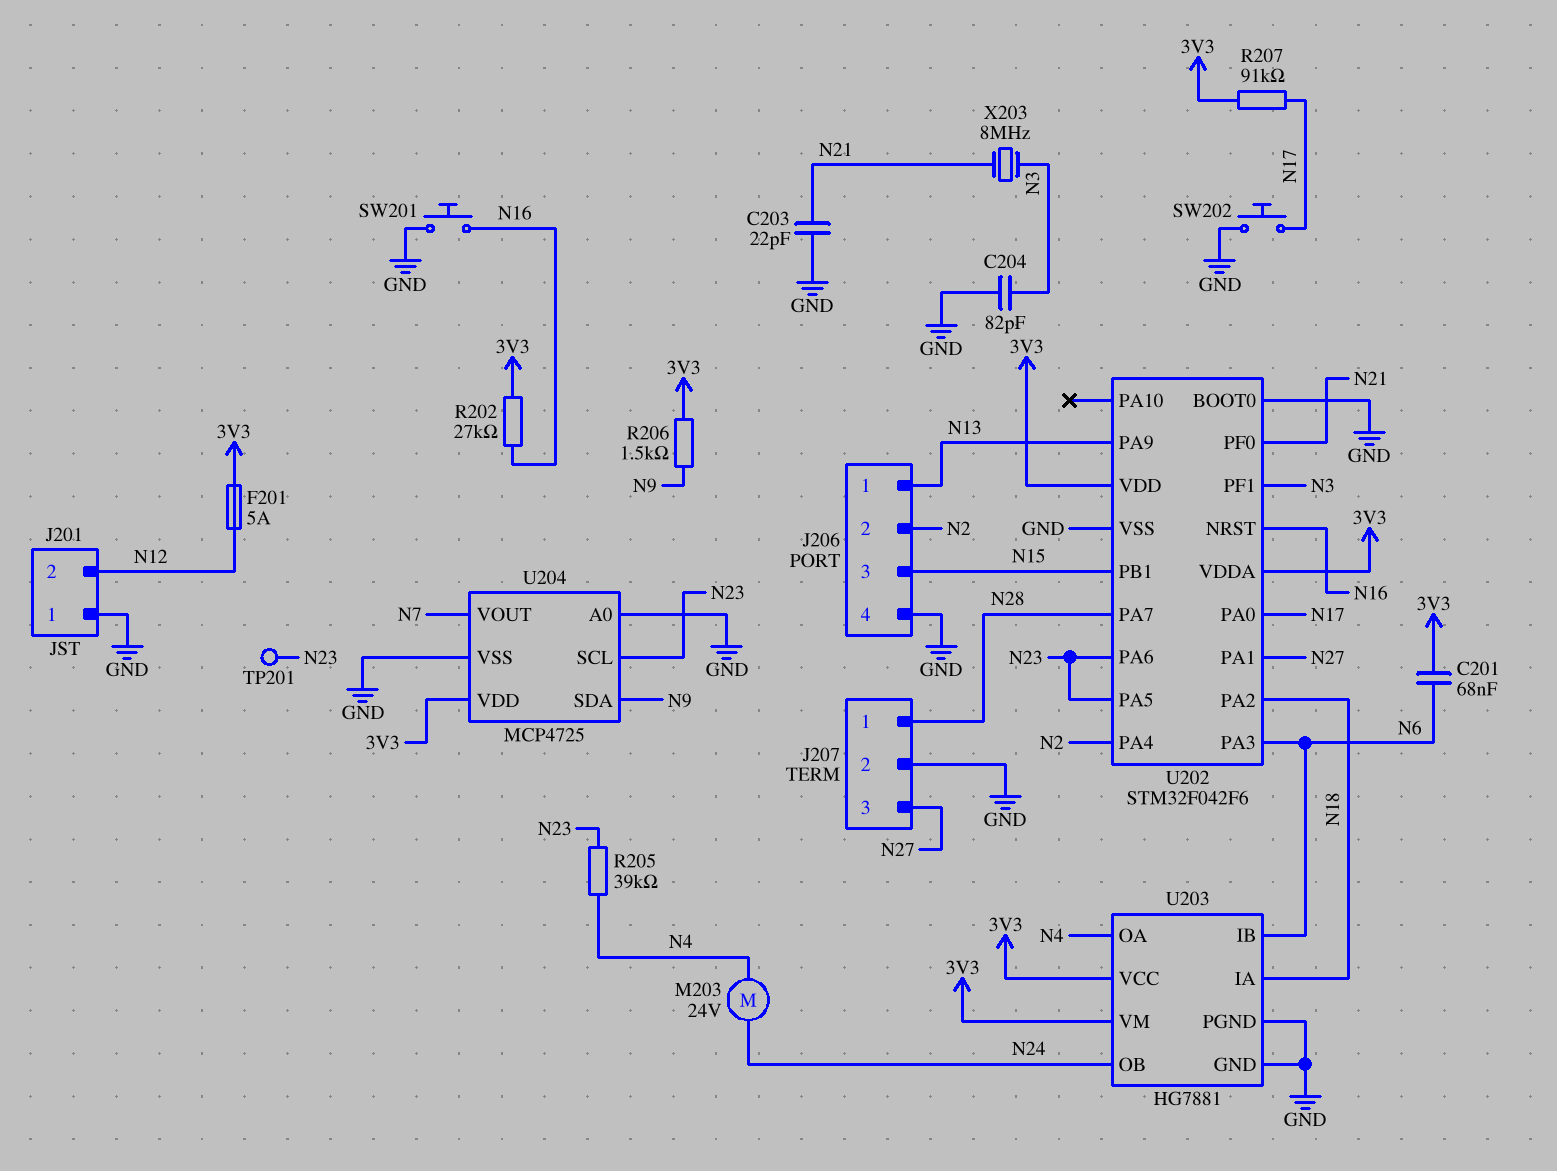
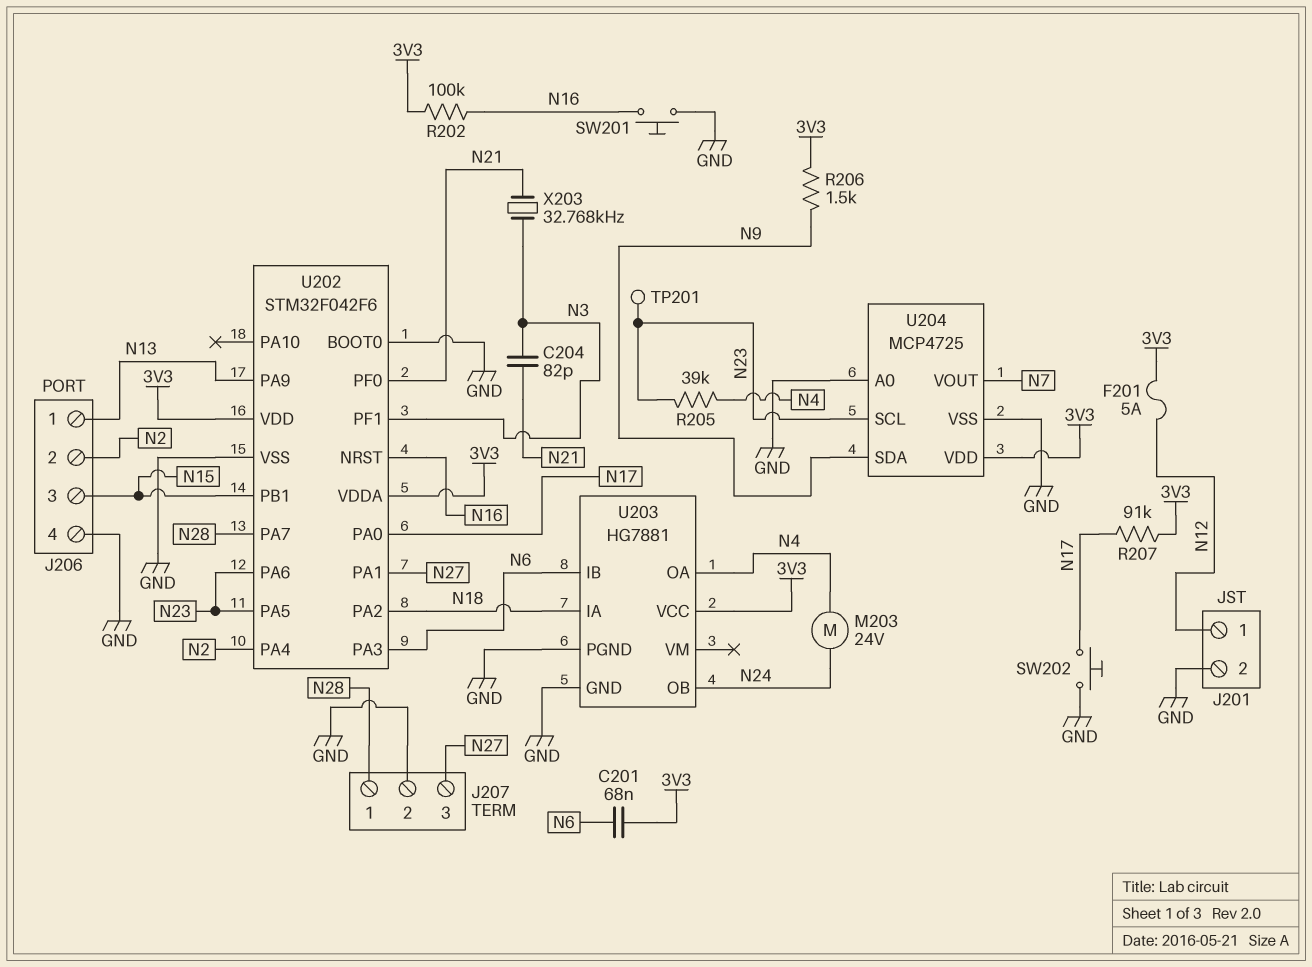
C203: 22pF (GND, N21) -> none
C204: 82pF (GND, N3) -> 82pF (N3, N21)
J201 pin 1: GND -> N12
J201 pin 2: N12 -> GND
R202: 27k (3V3, N16) -> 100k (3V3, N16)
U203 pin VM: 3V3 -> none
X203: 8MHz (N3, N21) -> 32.768kHz (N3, N21)

